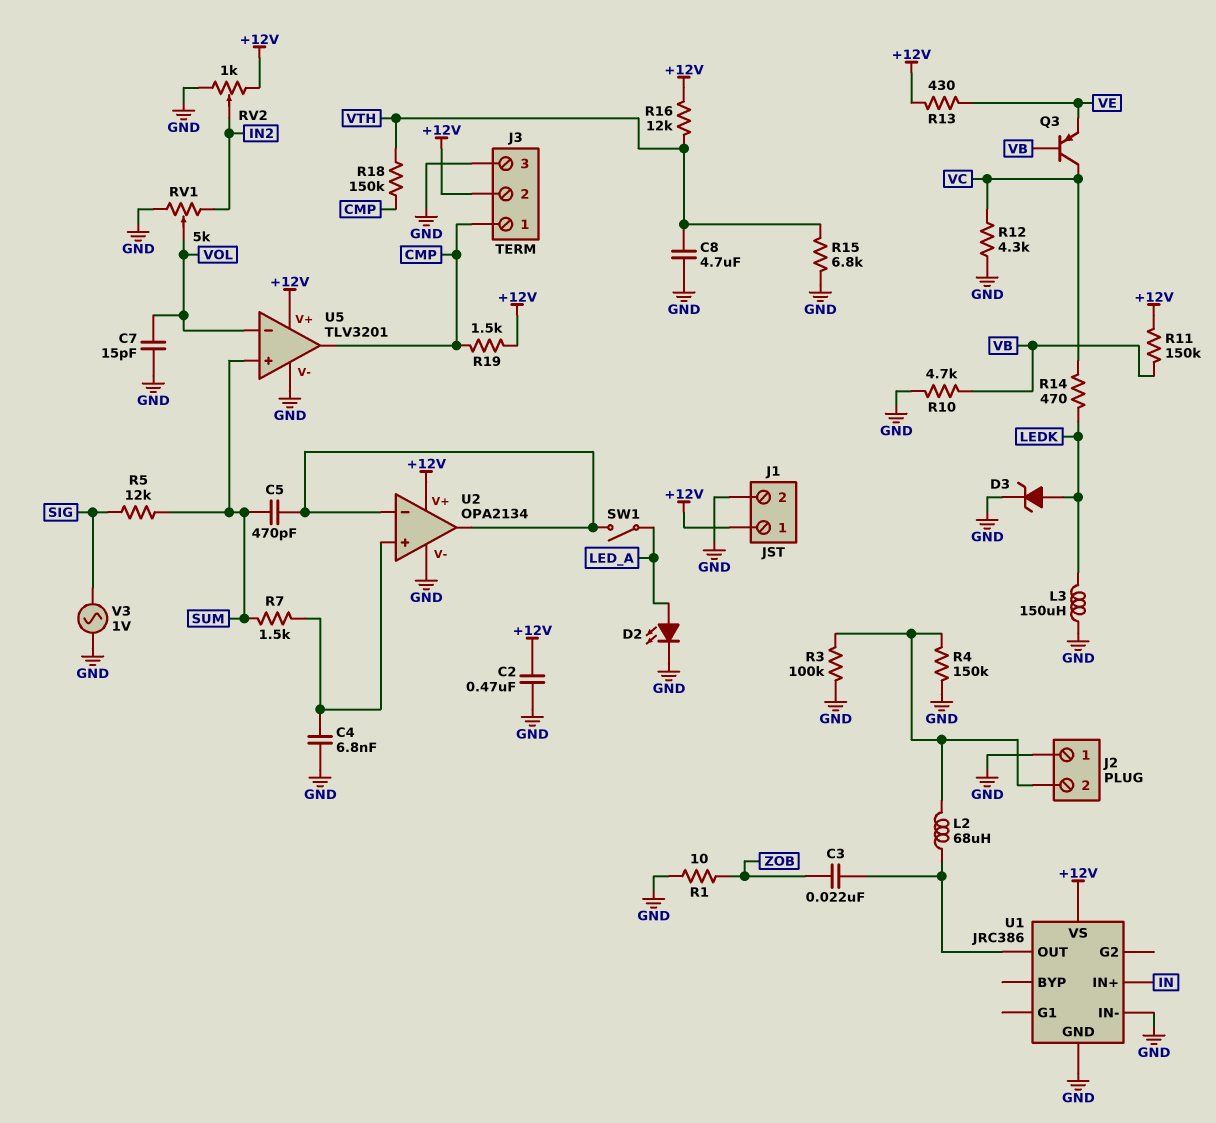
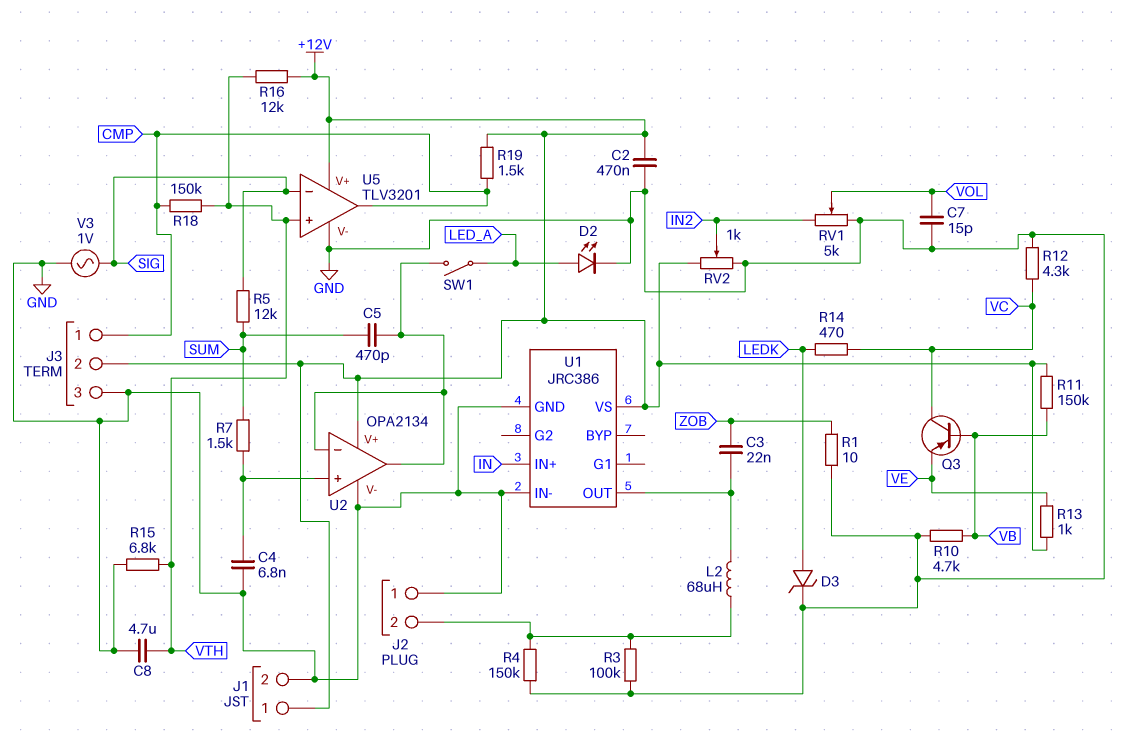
L3: 150uH (GND, LEDK) -> none
R13: 430 (+12V, VE) -> 1k (+12V, VE)
U5 pin in+: SUM -> VTH
U5 pin in-: VOL -> SIG

